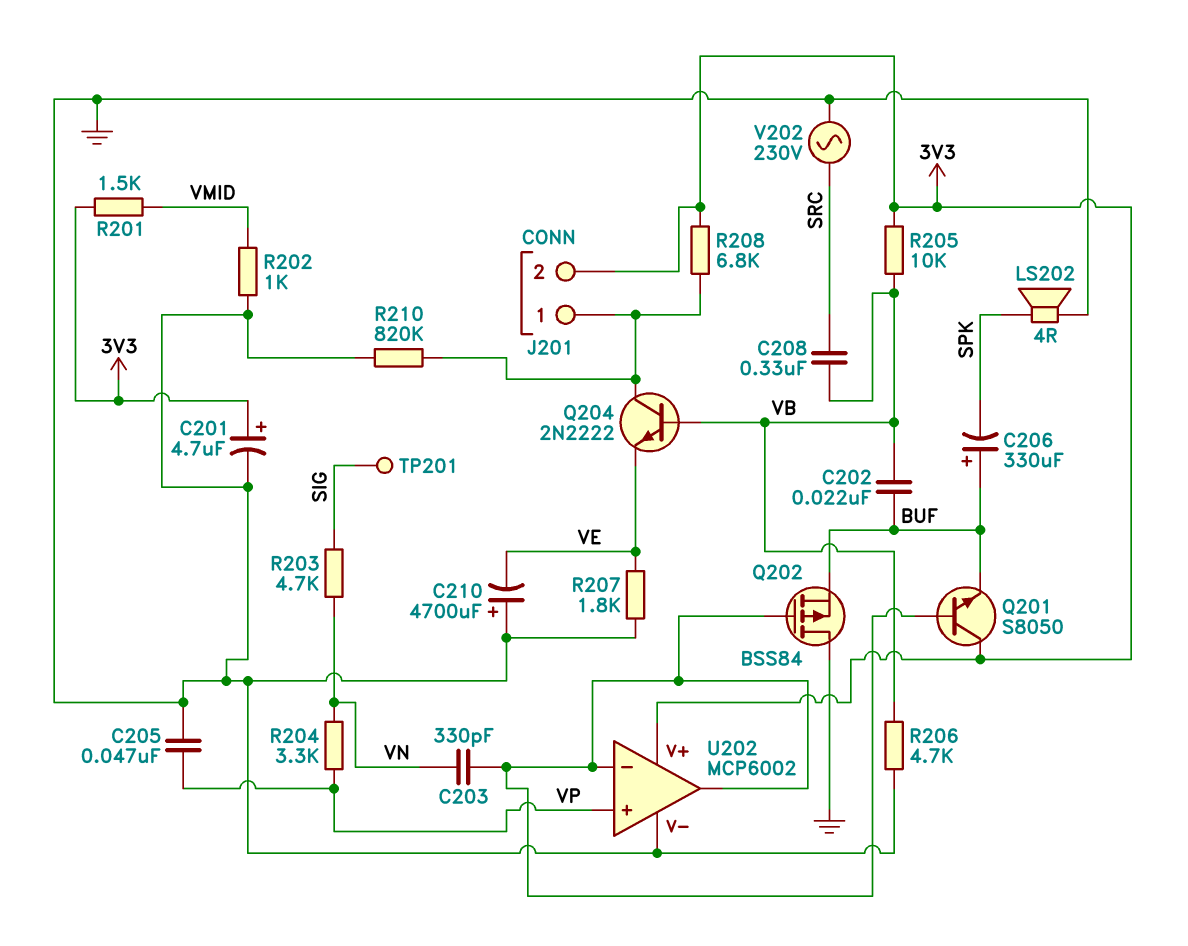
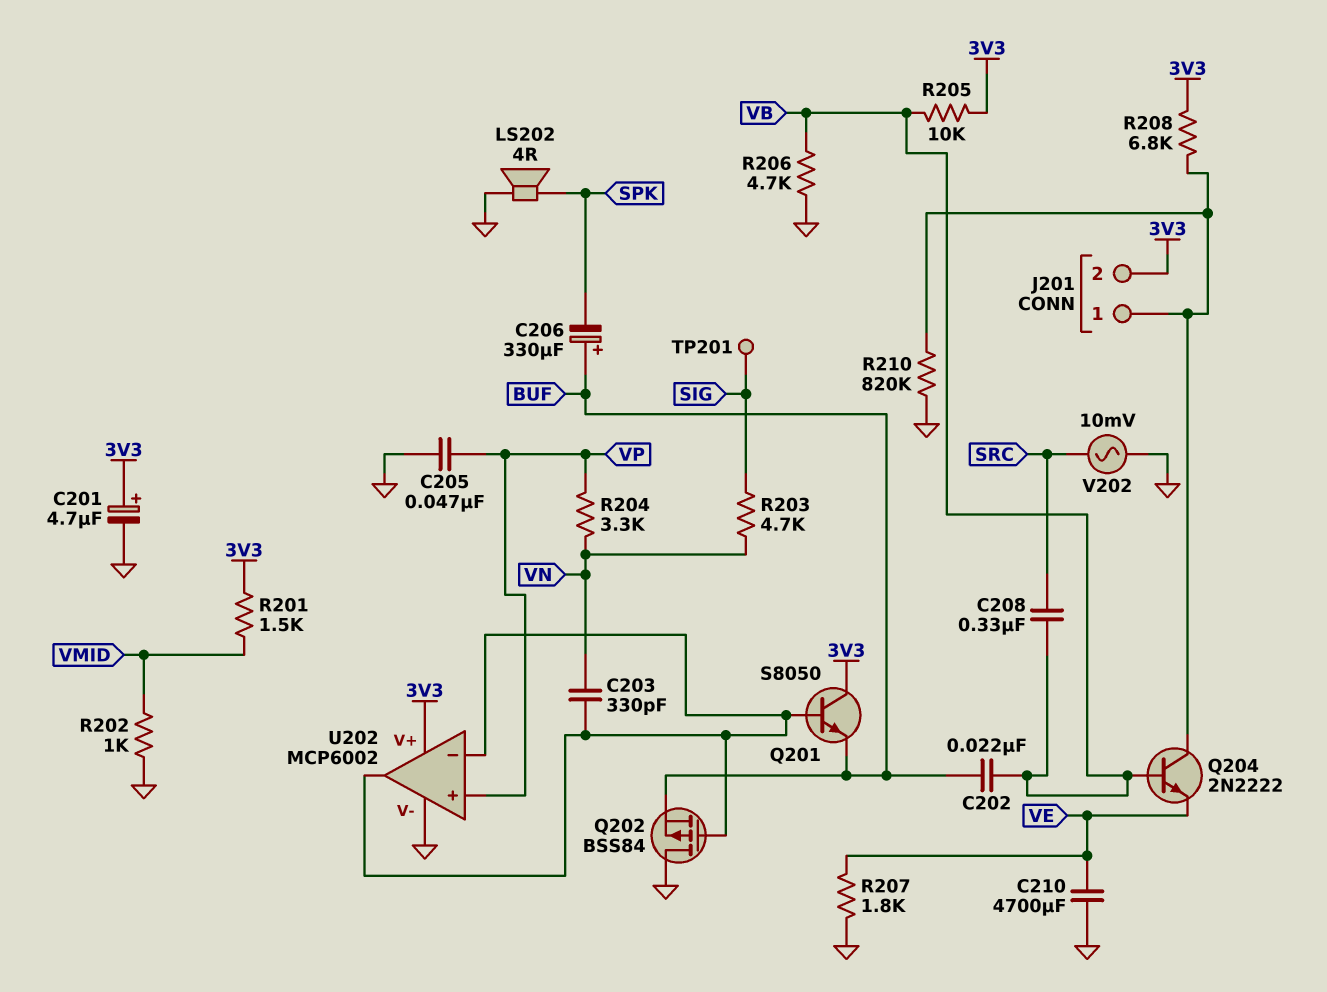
C210: 4700uF (plus GND, minus VE) -> 4700uF (GND, VE)
V202: AC 230V (GND, SRC) -> AC 10mV (GND, SRC)

